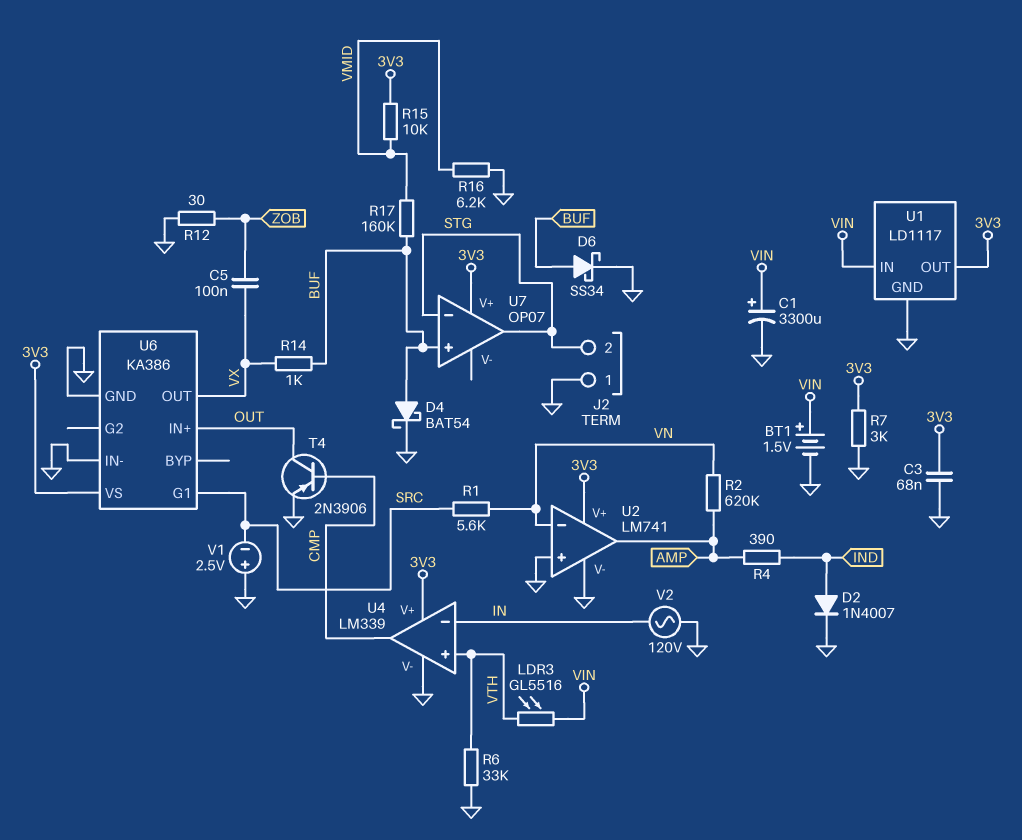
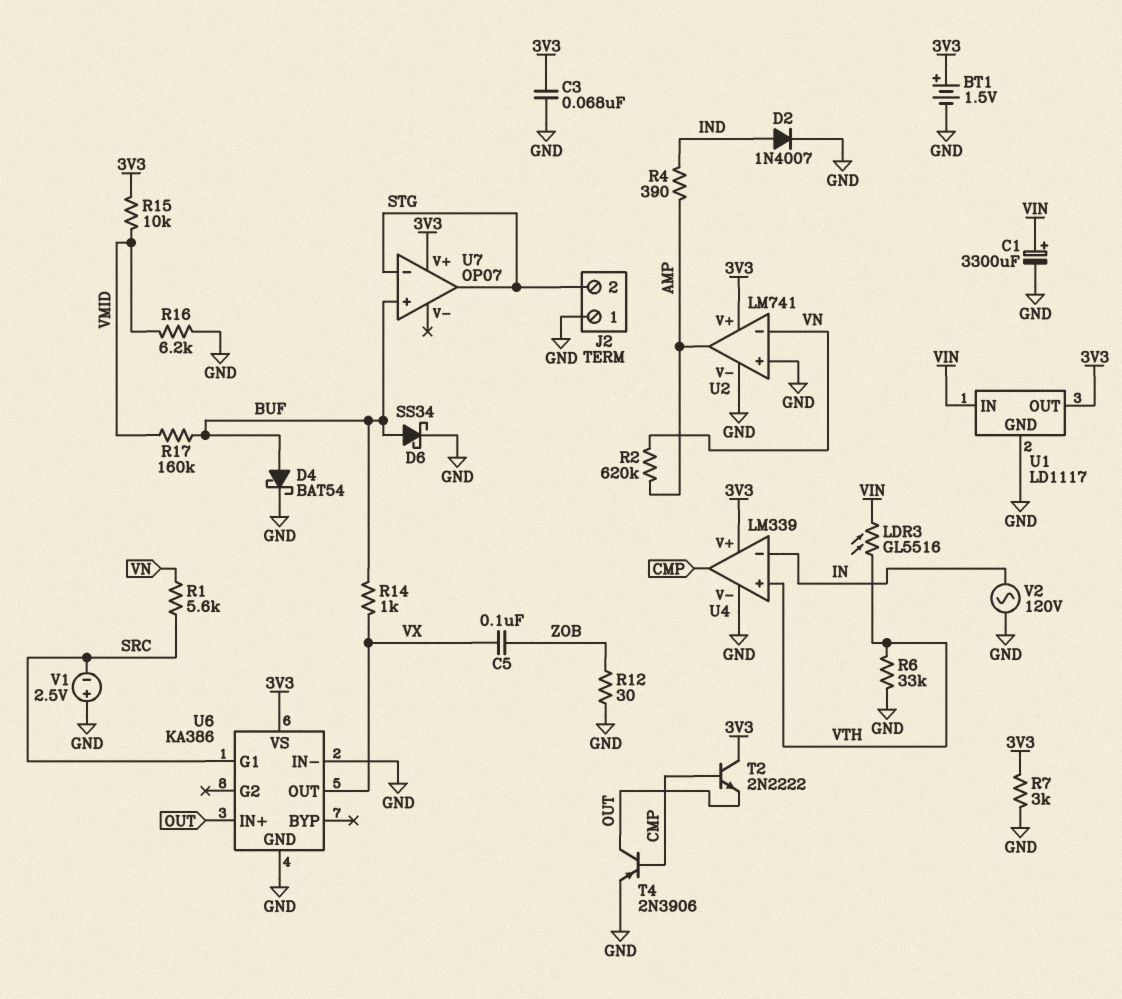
BT1: 1.5V (plus VIN, minus GND) -> 1.5V (plus 3V3, minus GND)
T2: none -> NPN 2N2222 (B CMP, C 3V3, E OUT)

